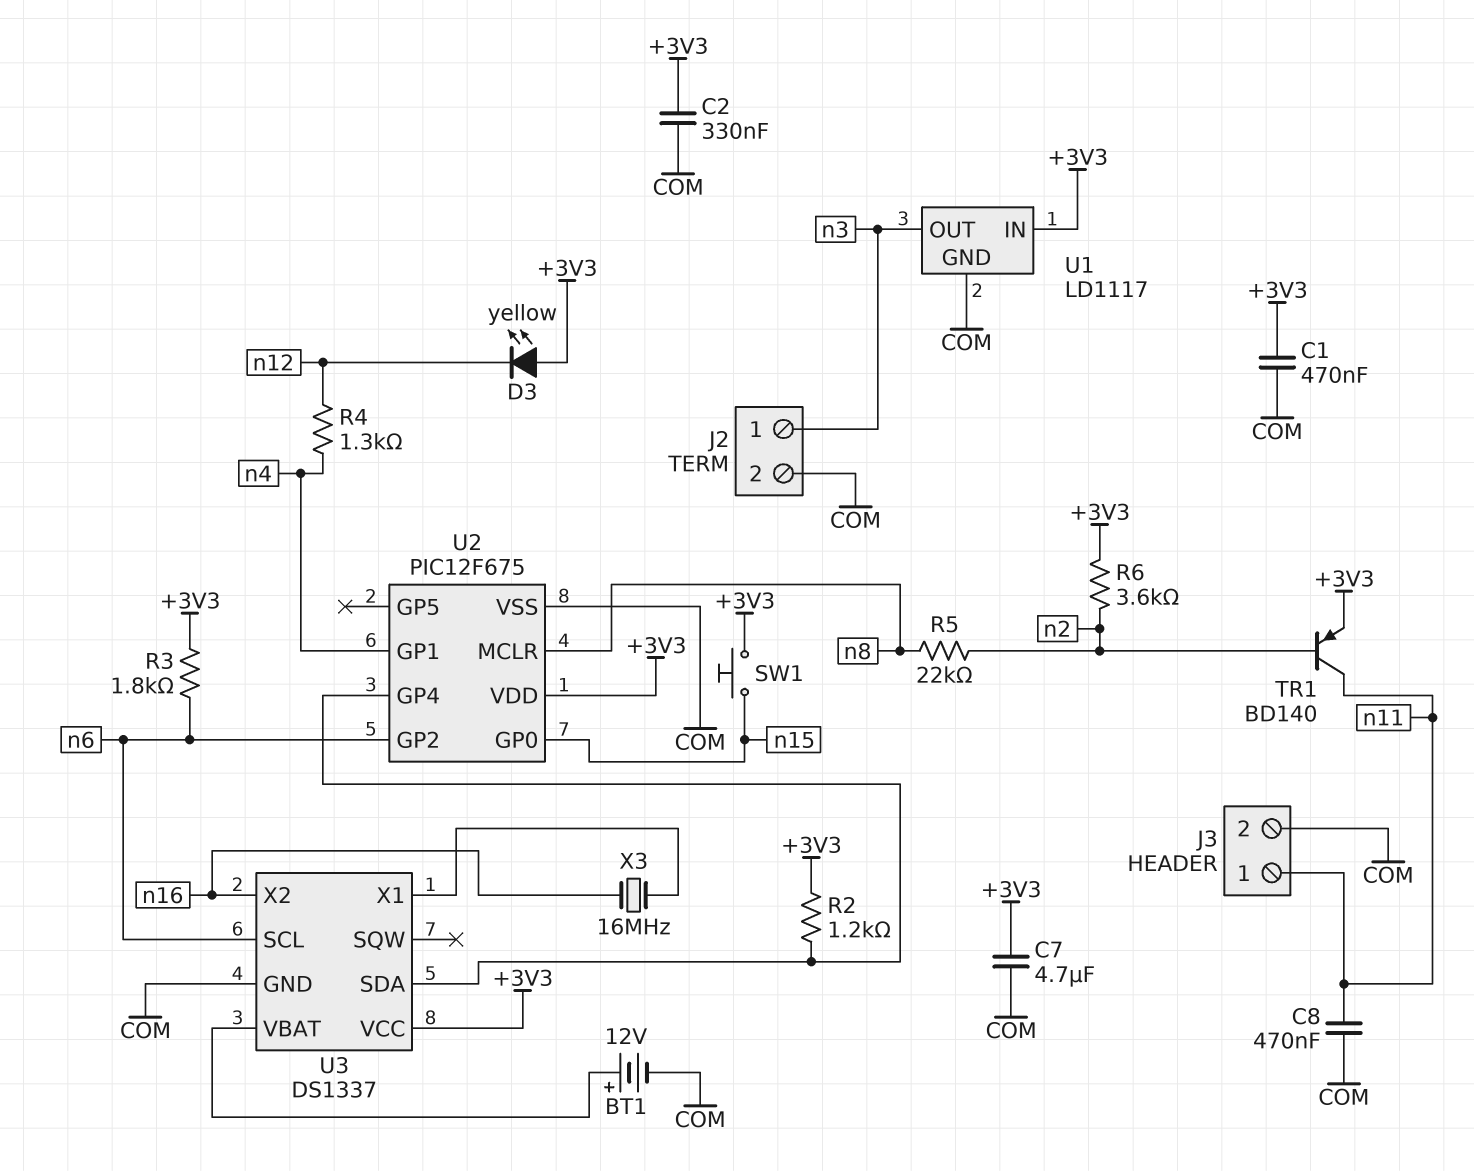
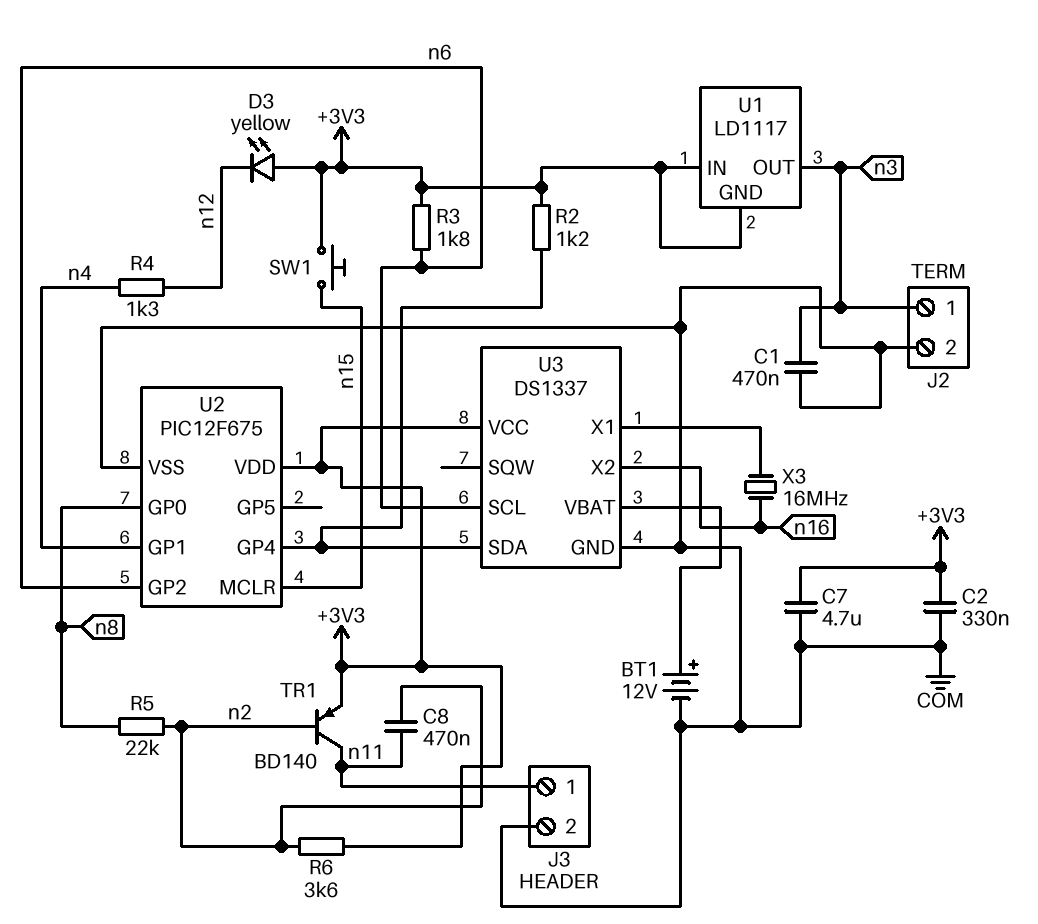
C1: 470nF (+3V3, COM) -> 470nF (COM, n3)
C8: 470nF (COM, n11) -> 470nF (n2, n11)
U1 pin GND: COM -> +3V3
U2 pin GP0: n15 -> n8
U2 pin MCLR: n8 -> n15

